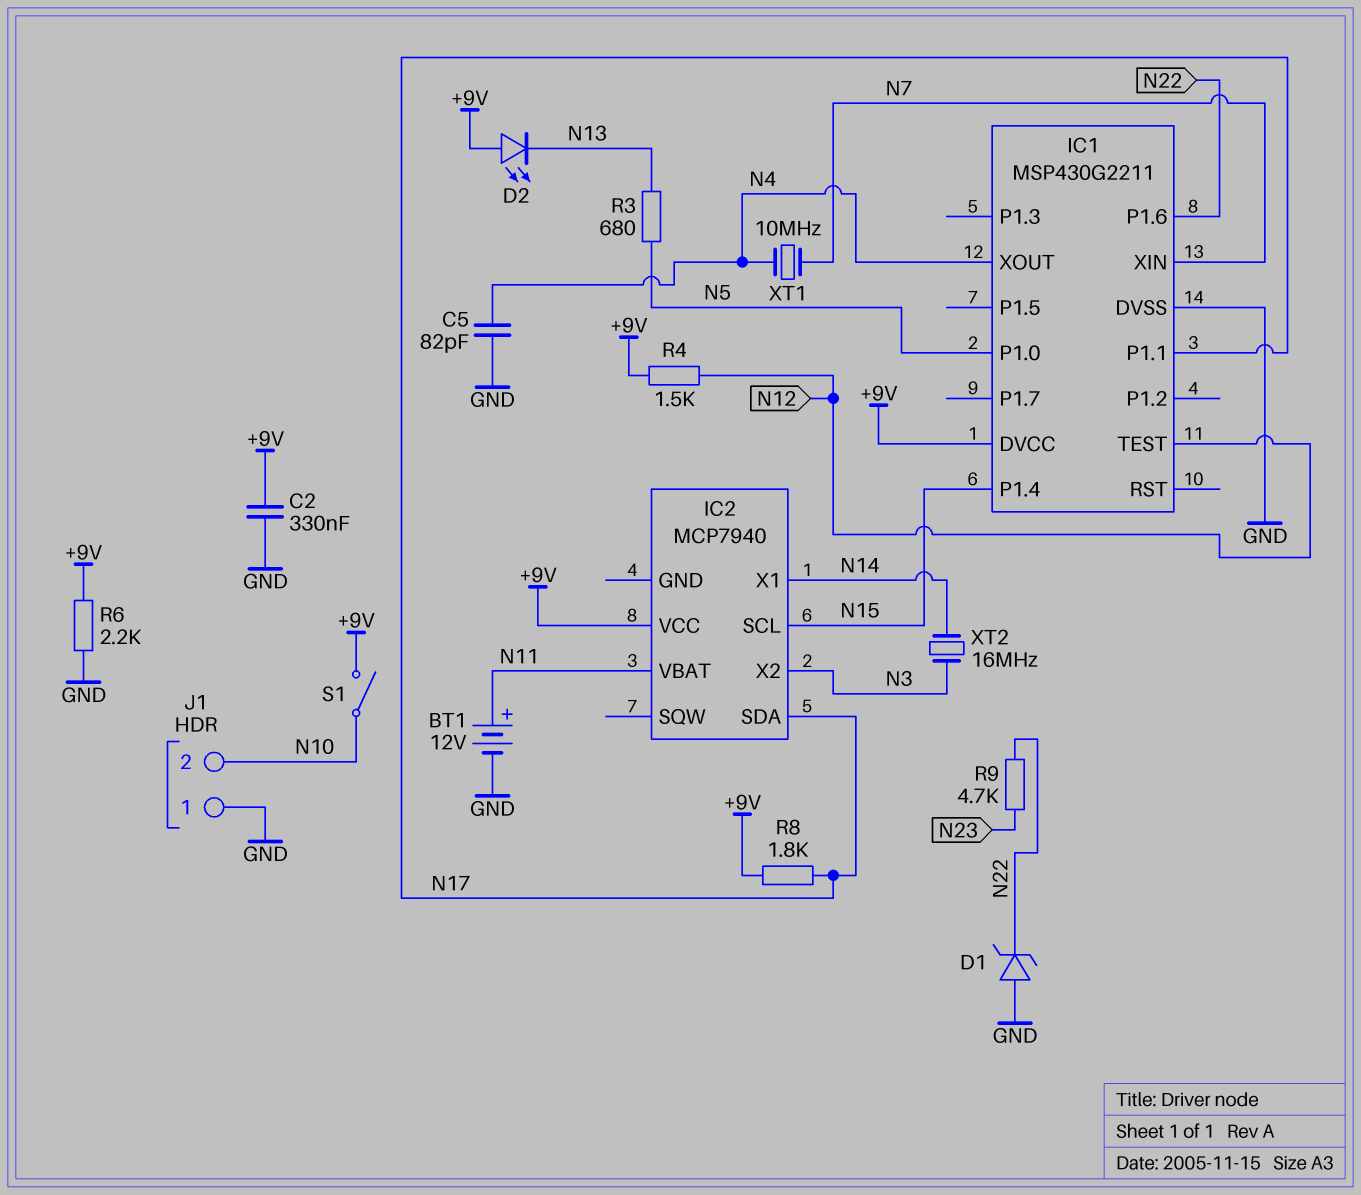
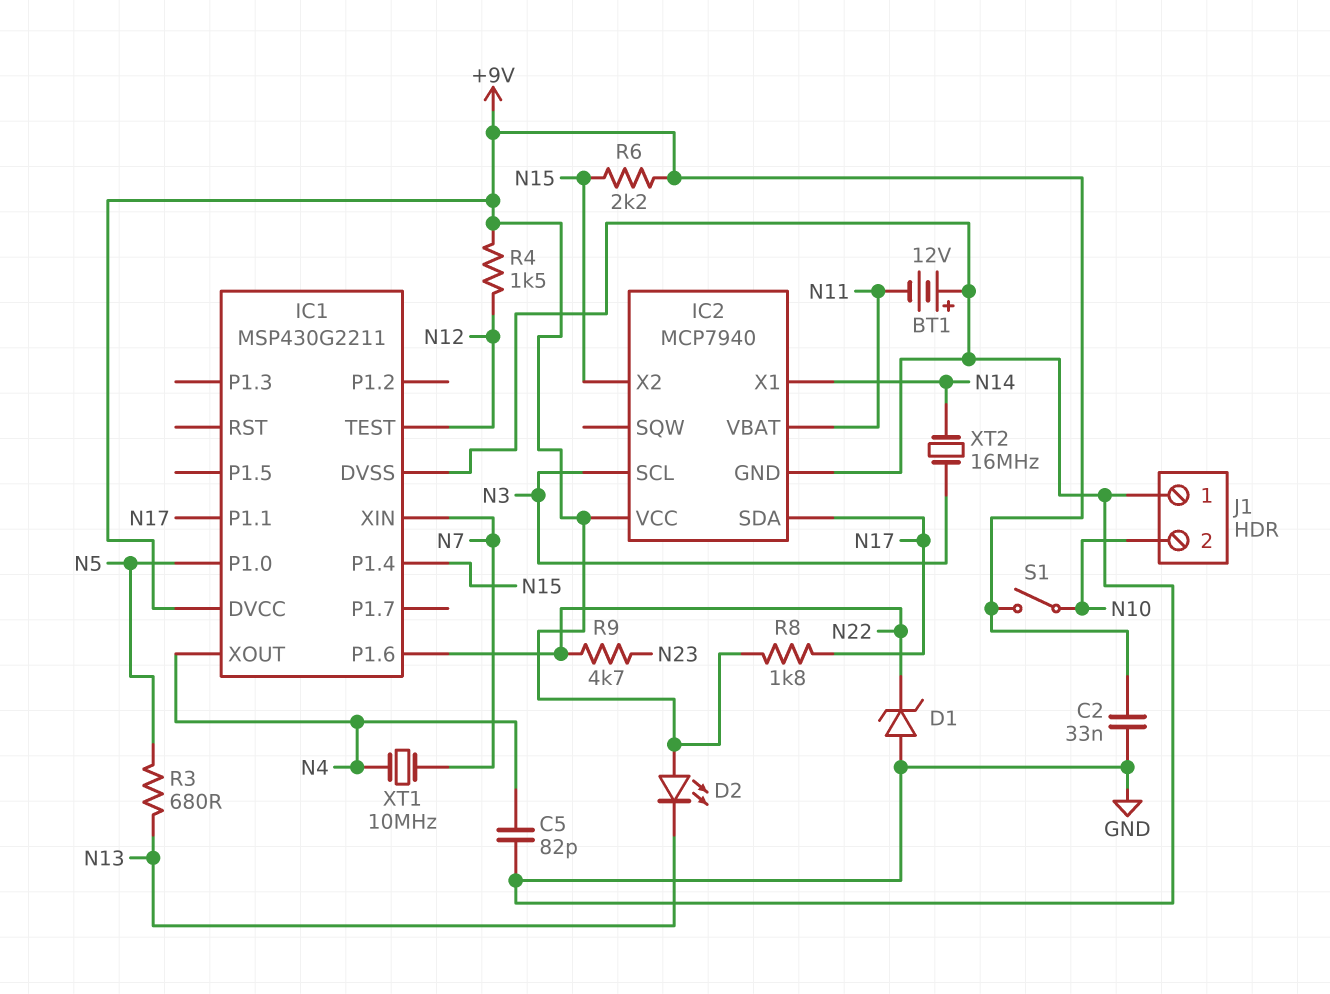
BT1: 12V (plus N11, minus GND) -> 12V (plus GND, minus N11)
C2: 330nF (+9V, GND) -> 33nF (+9V, GND)
IC2 pin GND: none -> GND
IC2 pin SCL: N15 -> N3
IC2 pin X2: N3 -> N15
R6: 2.2k (+9V, GND) -> 2.2k (+9V, N15)

